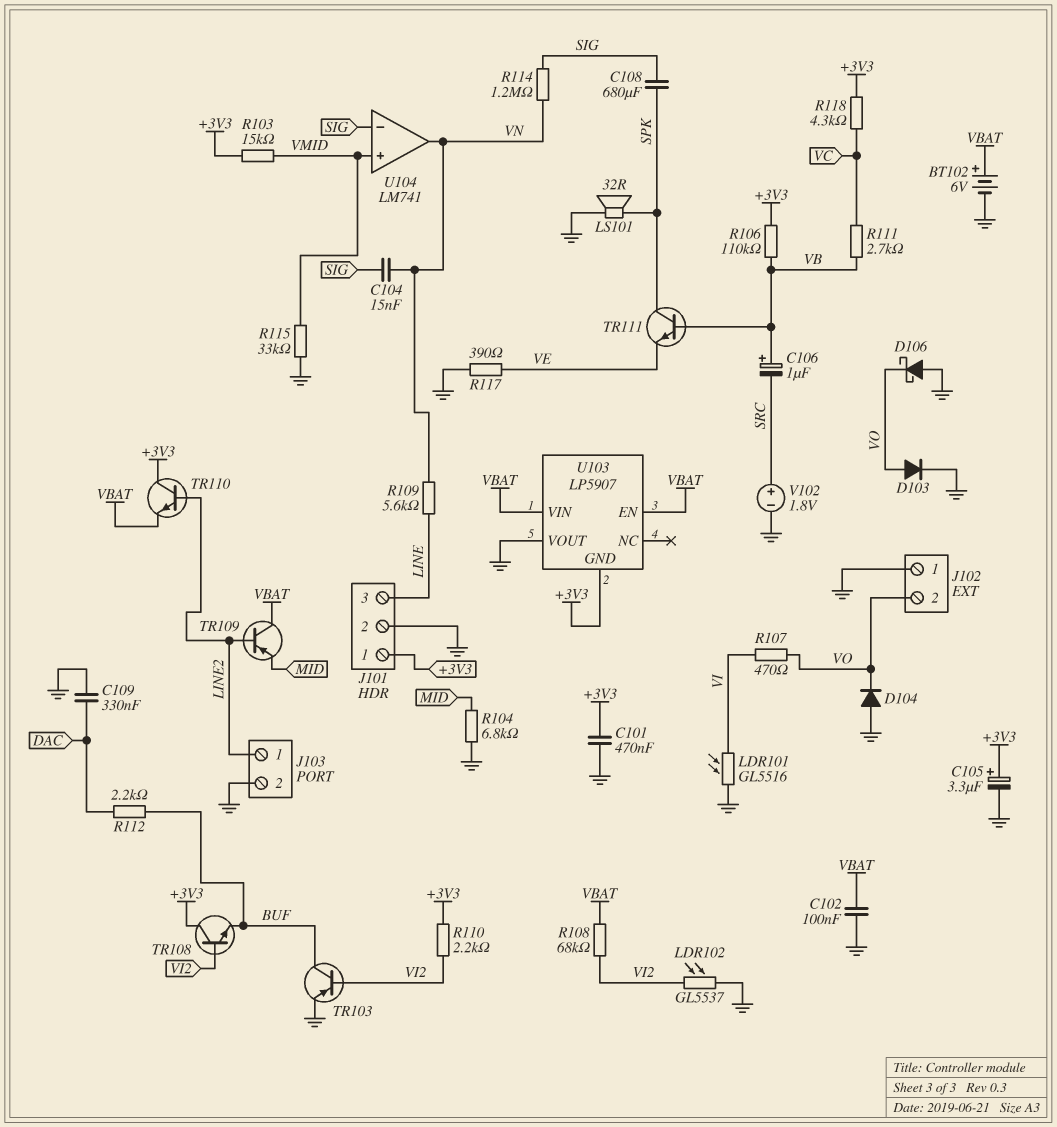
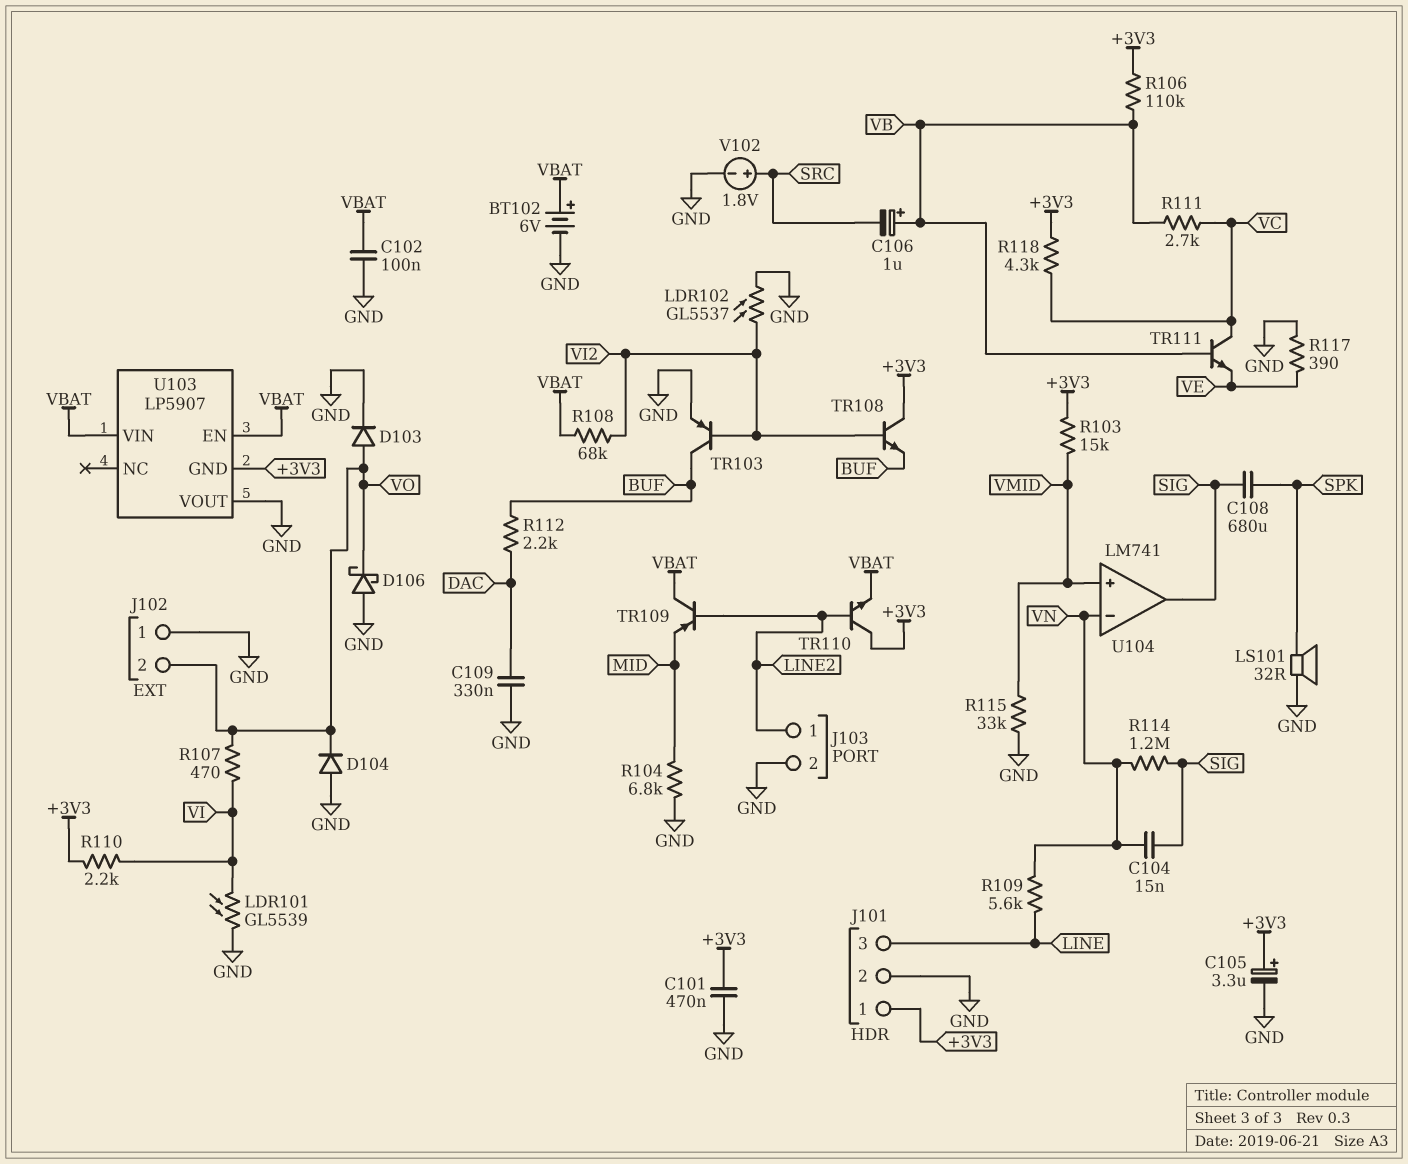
LDR101: GL5516 (GND, VI) -> GL5539 (GND, VI)
R110: 2.2k (+3V3, VI2) -> 2.2k (+3V3, VI)
TR111: NPN (B VB, C SPK, E VE) -> NPN (B VB, C VC, E VE)
U104 pin in-: SIG -> VN
U104 pin out: VN -> SIG

